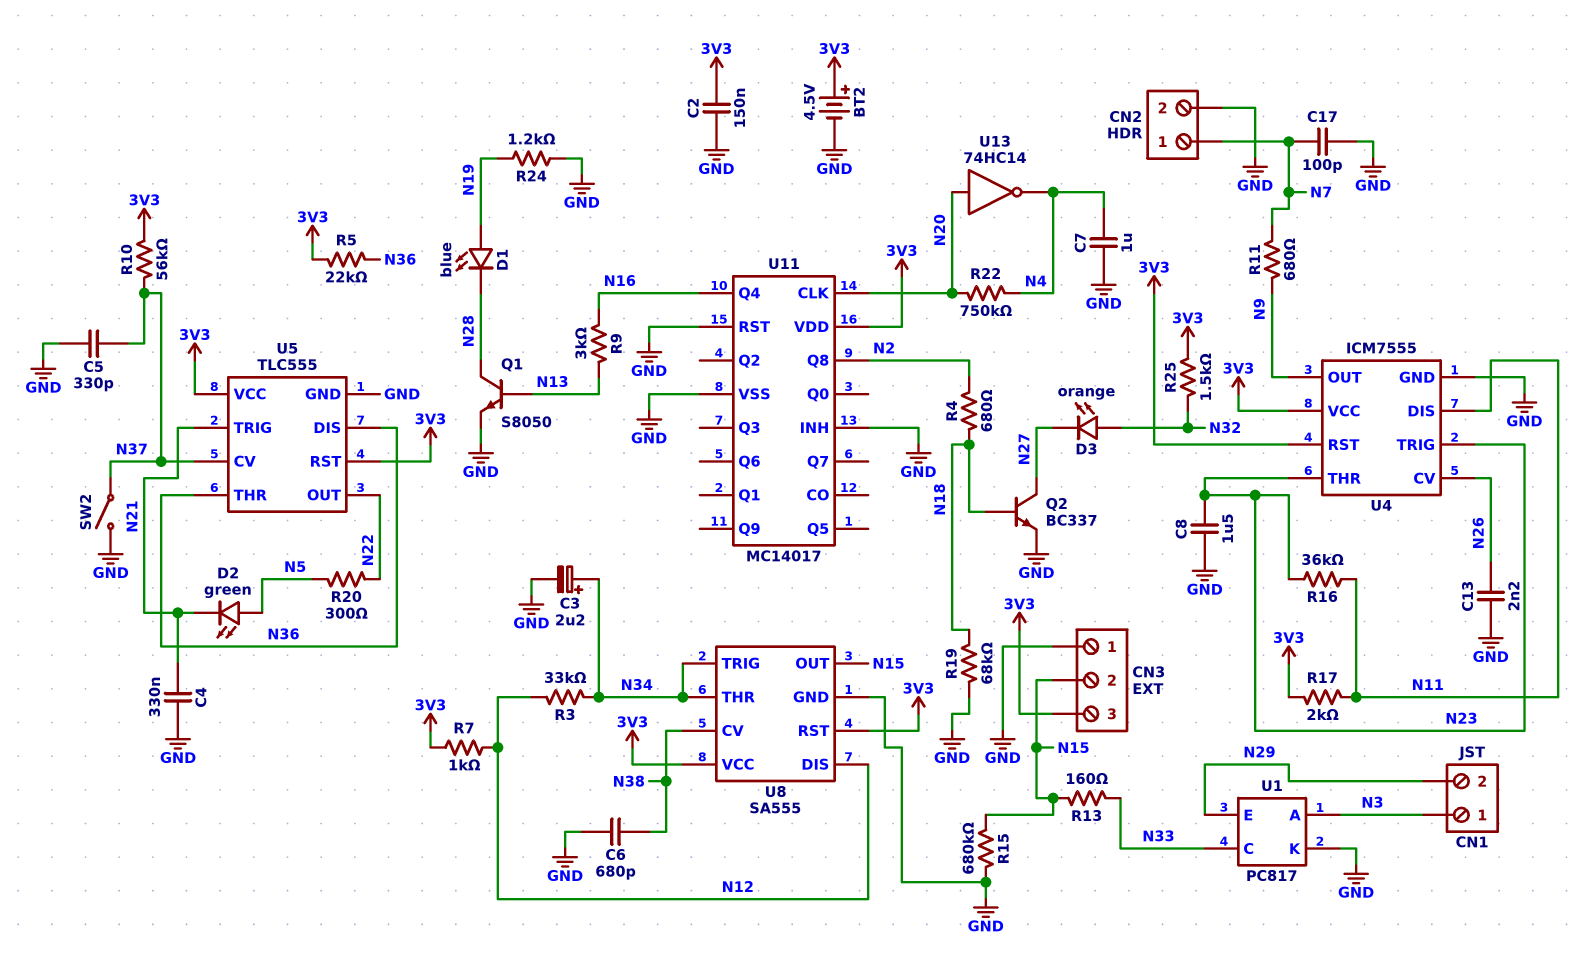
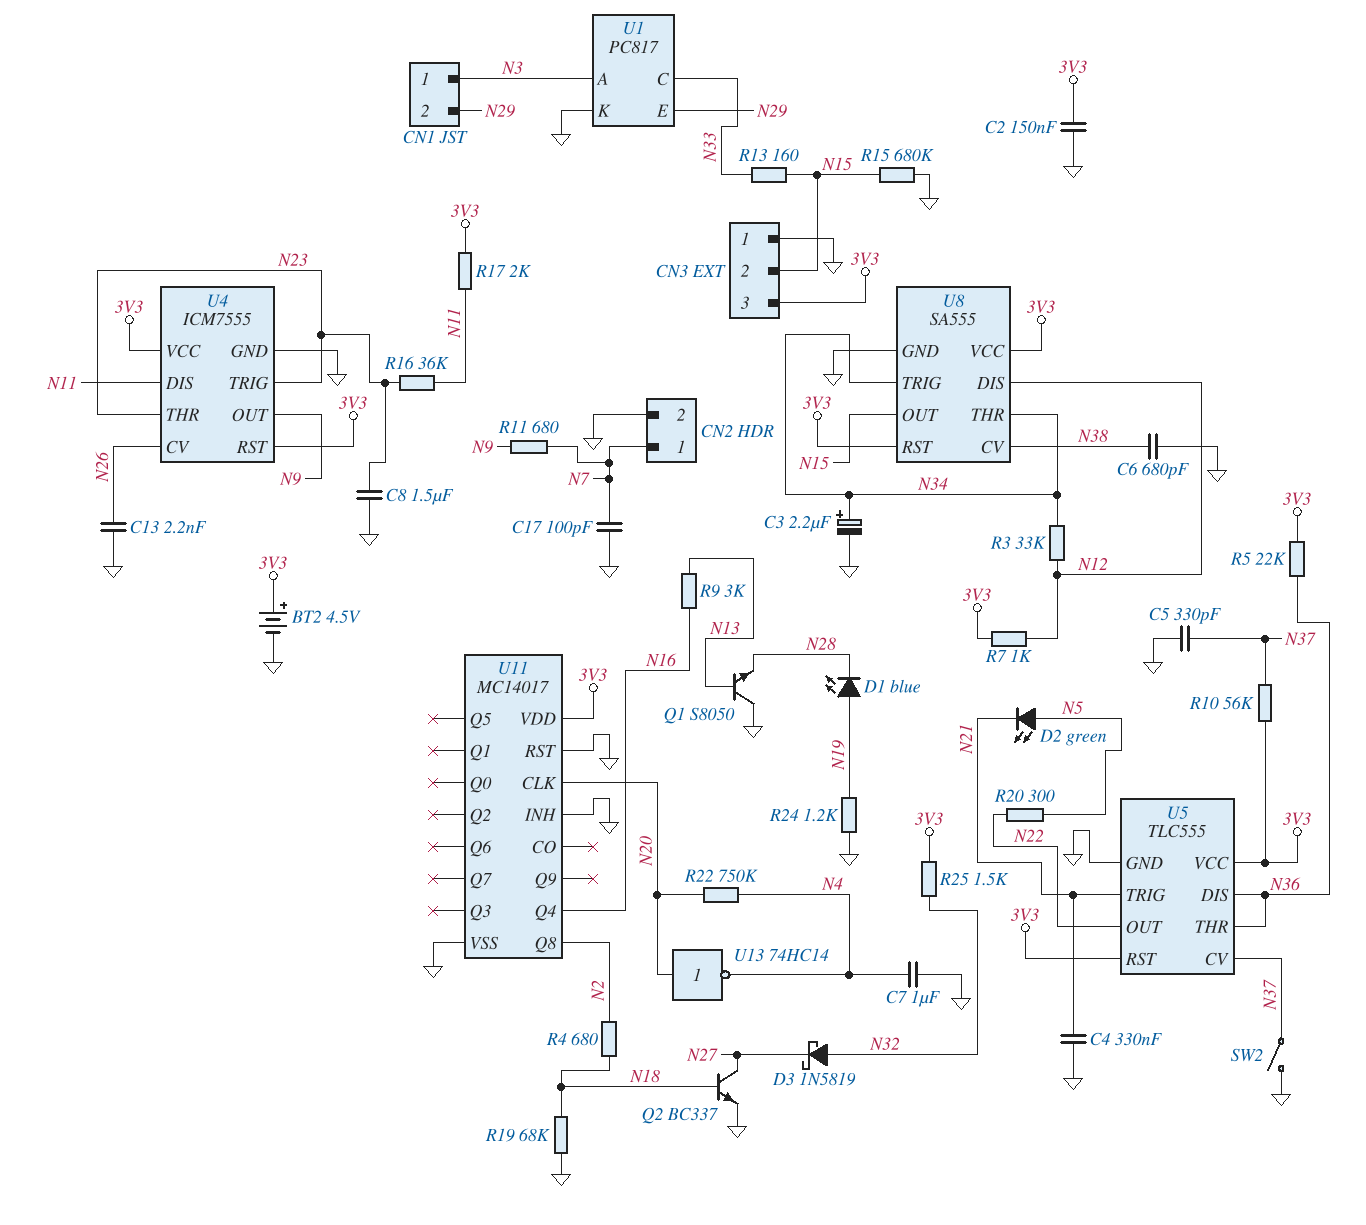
D3: LED orange (A N32, K N27) -> schottky 1N5819 (A N32, K N27)
Q1: NPN S8050 (B N13, C N28, E GND) -> NPN S8050 (B N13, C GND, E N28)

